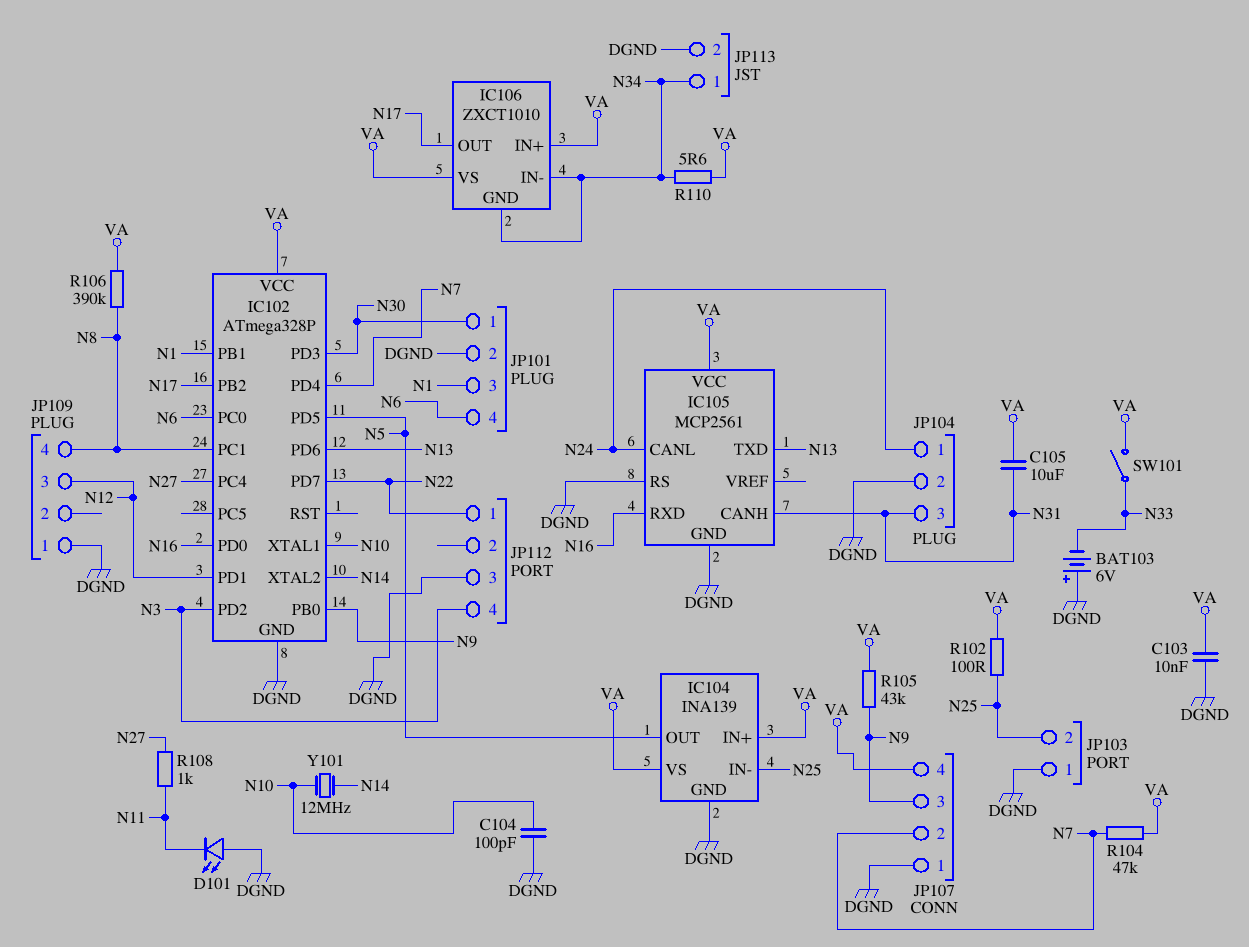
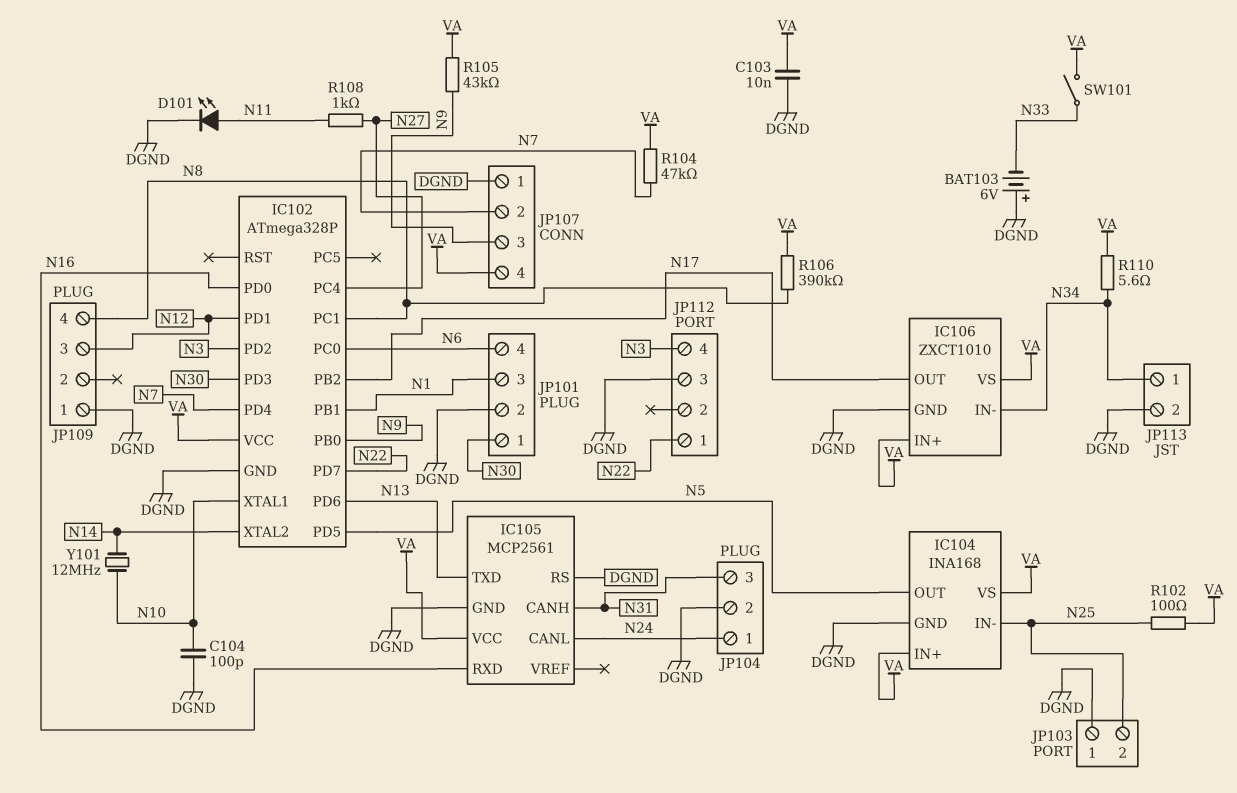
C105: 10uF (N31, VA) -> none
D101: LED (A DGND, K N11) -> LED (A N11, K DGND)
IC104: INA139 -> INA168
IC106 pin GND: N34 -> DGND

